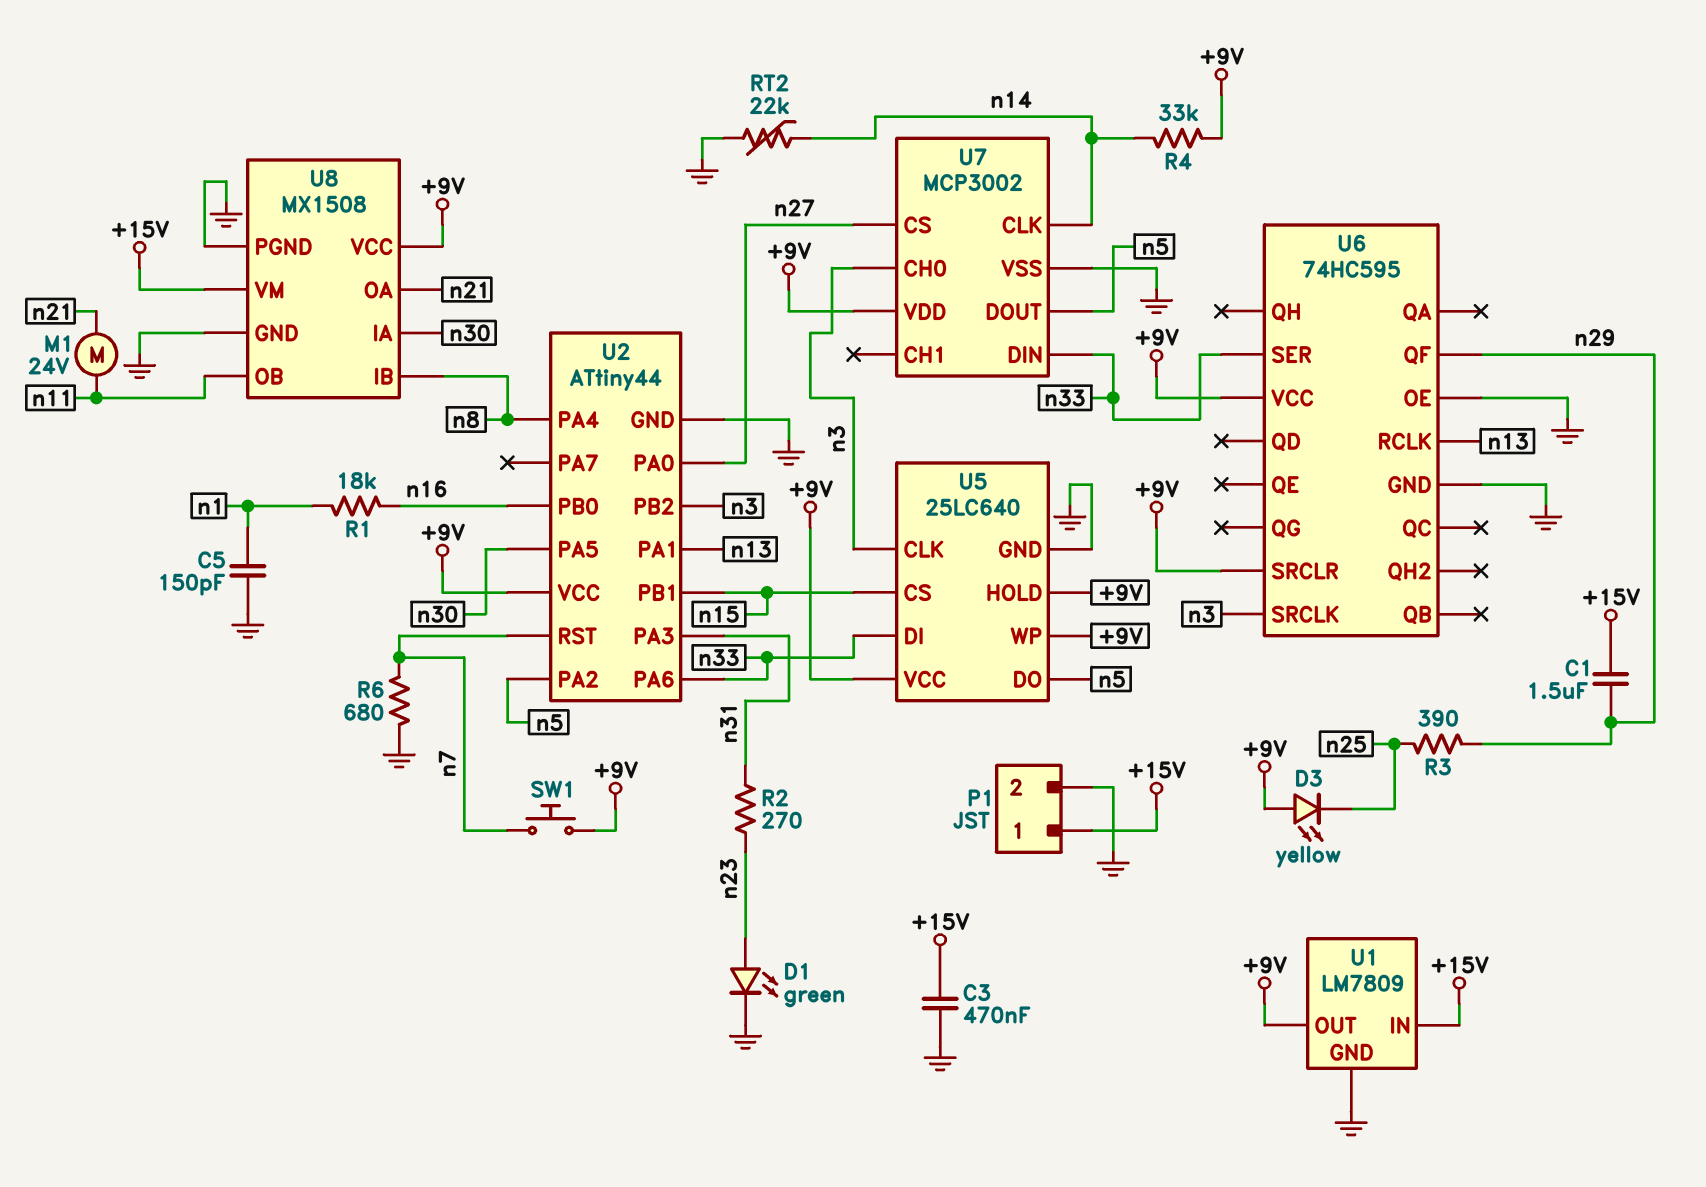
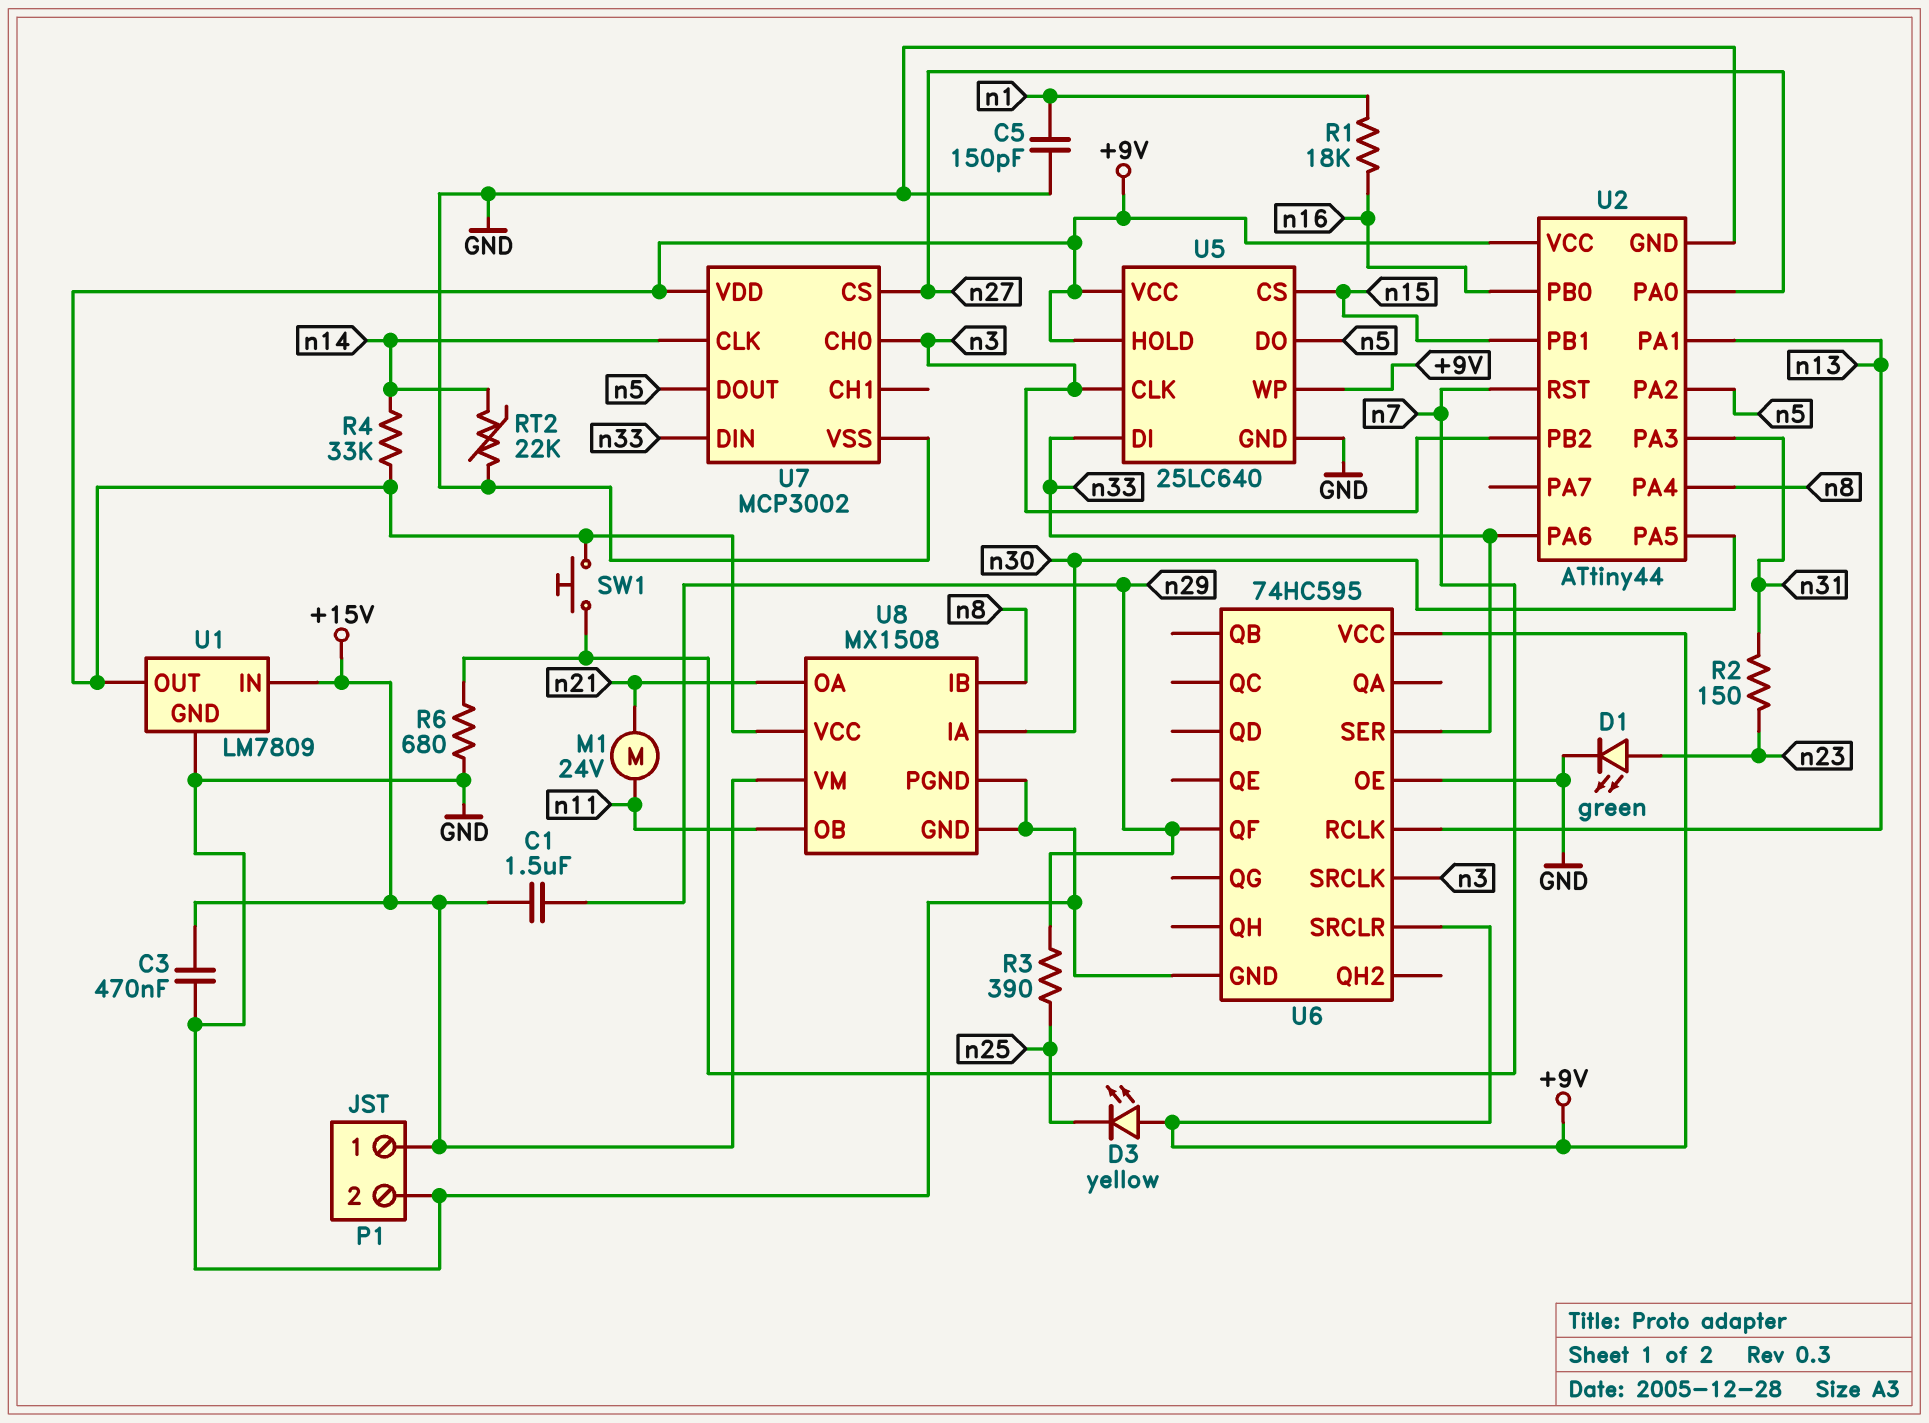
R2: 270 (n23, n31) -> 150 (n23, n31)

